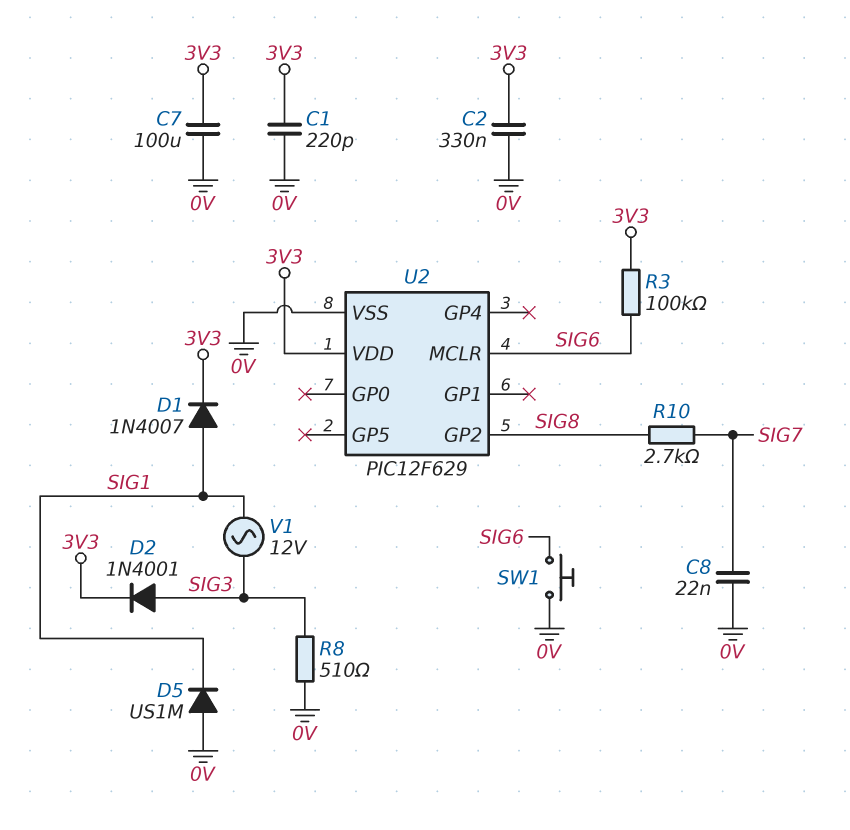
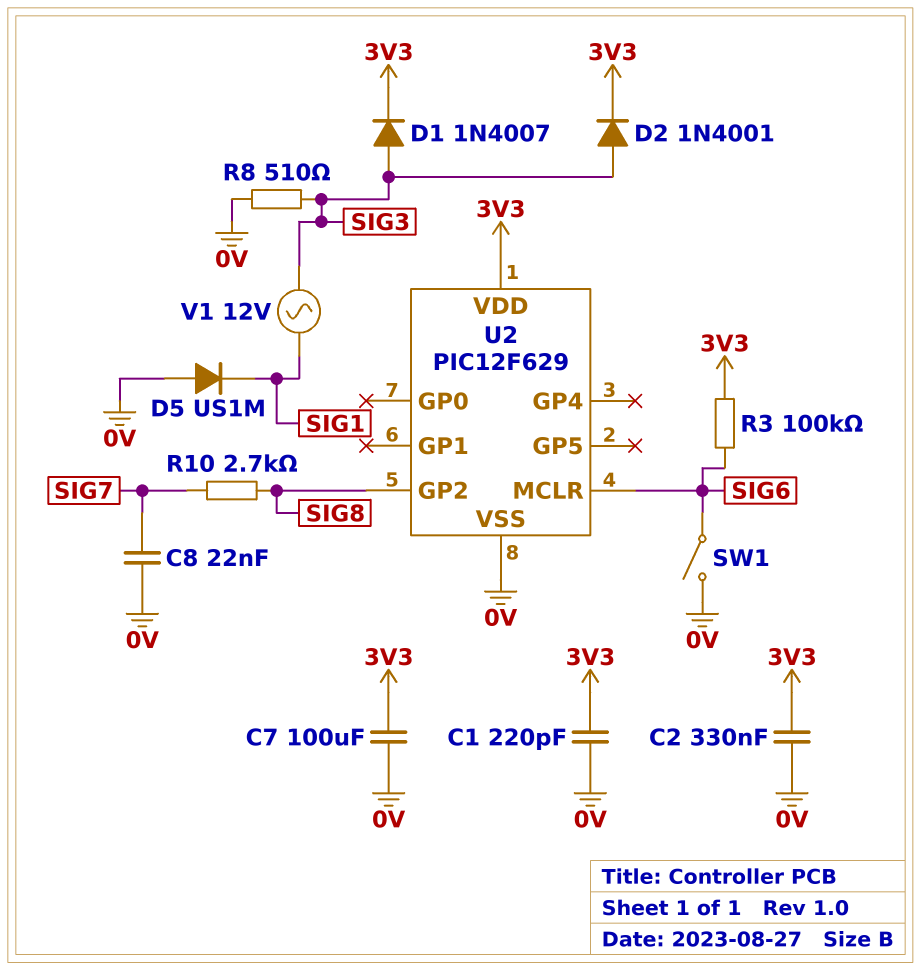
D1: diode 1N4007 (A SIG1, K 3V3) -> diode 1N4007 (A SIG3, K 3V3)
SW1: button (0V, SIG6) -> switch (0V, SIG6)

